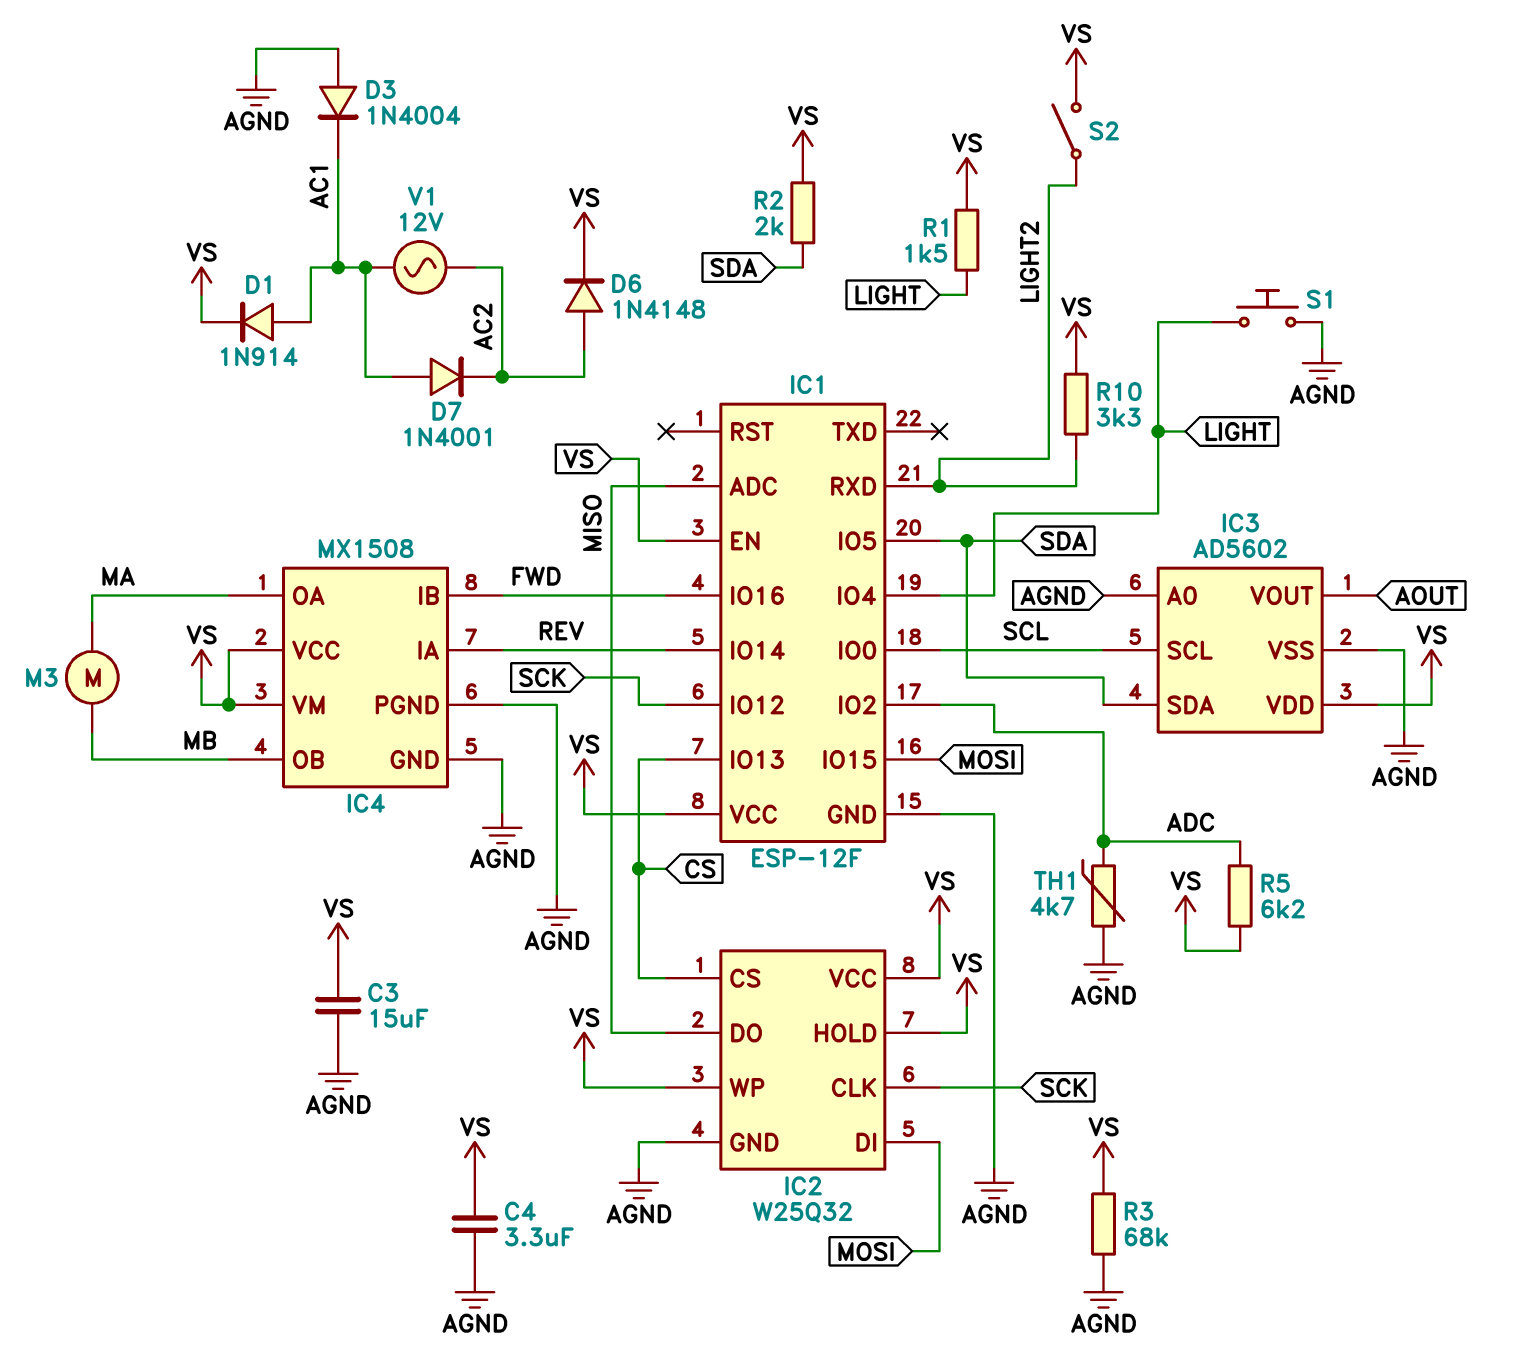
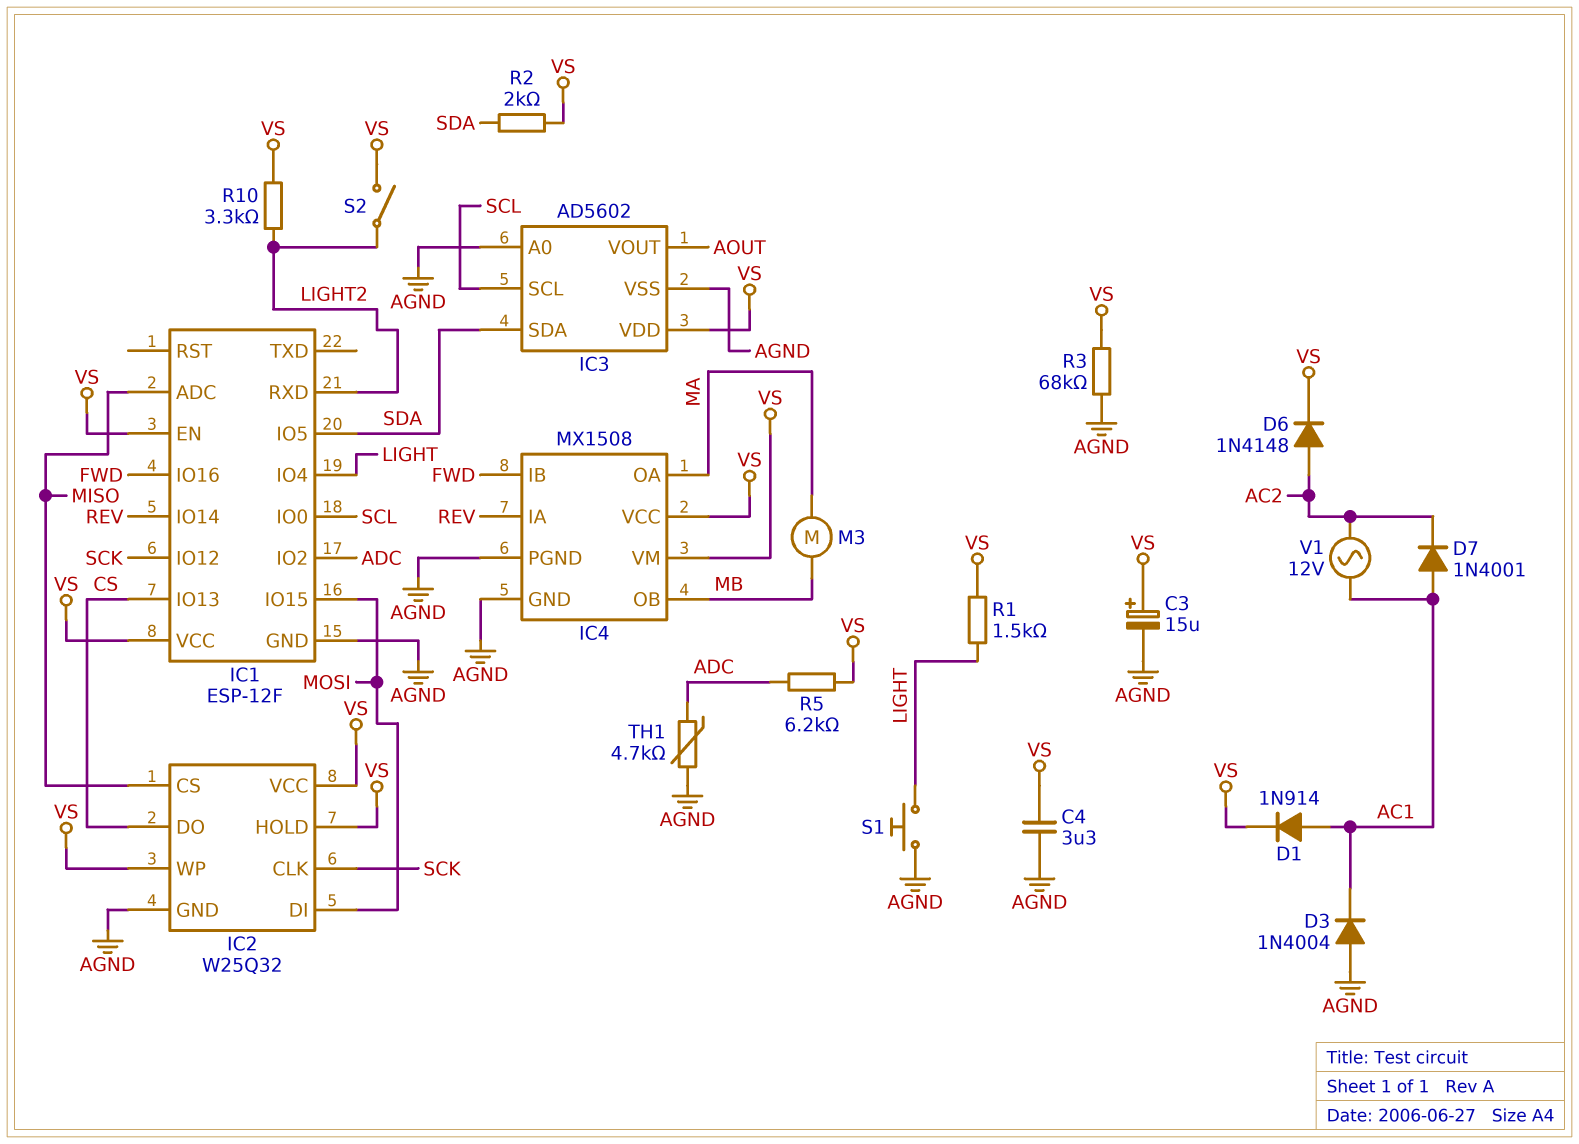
C3: 15uF (AGND, VS) -> 15uF (plus VS, minus AGND)
IC2 pin CS: CS -> MISO
IC2 pin DO: MISO -> CS

